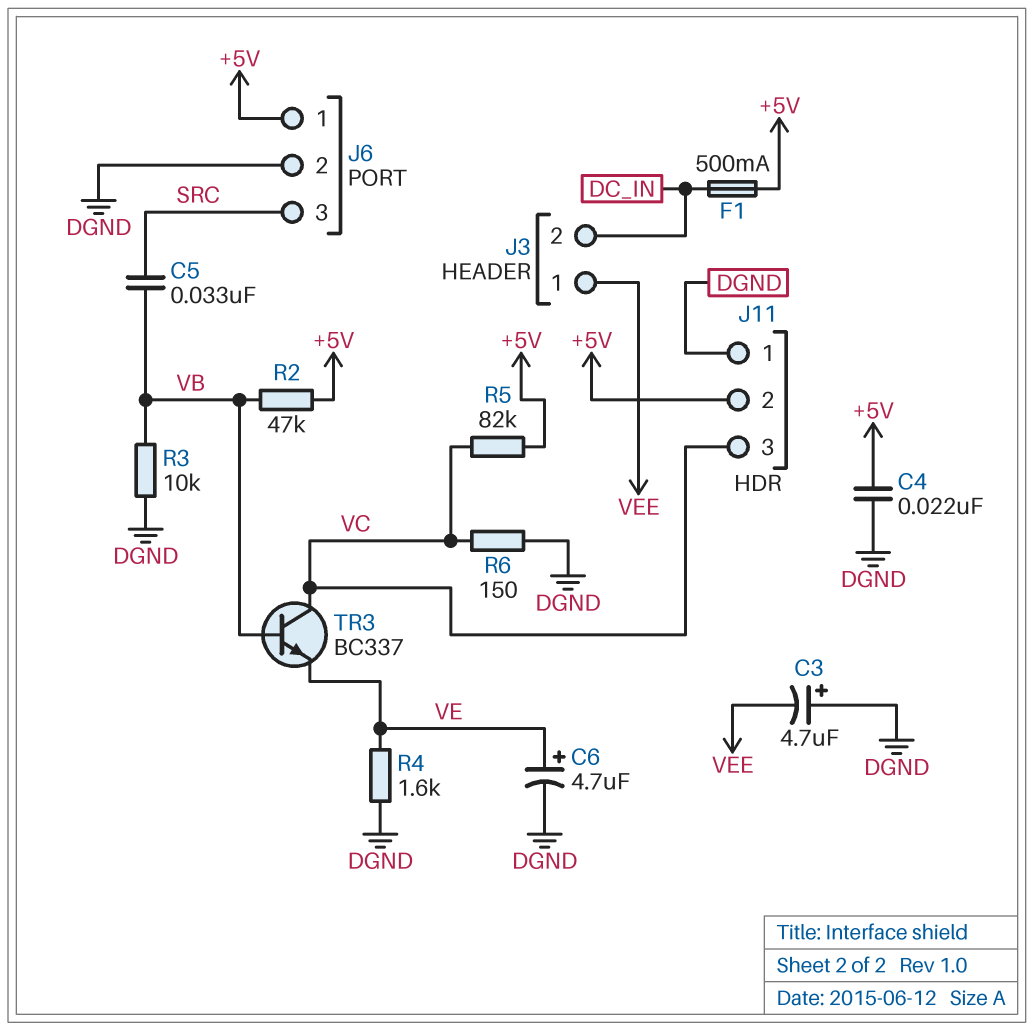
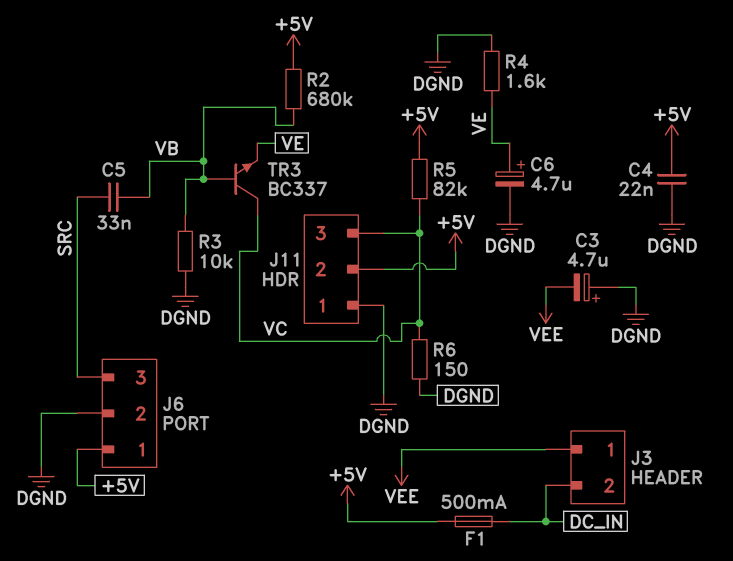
R2: 47k (+5V, VB) -> 680k (+5V, VB)

